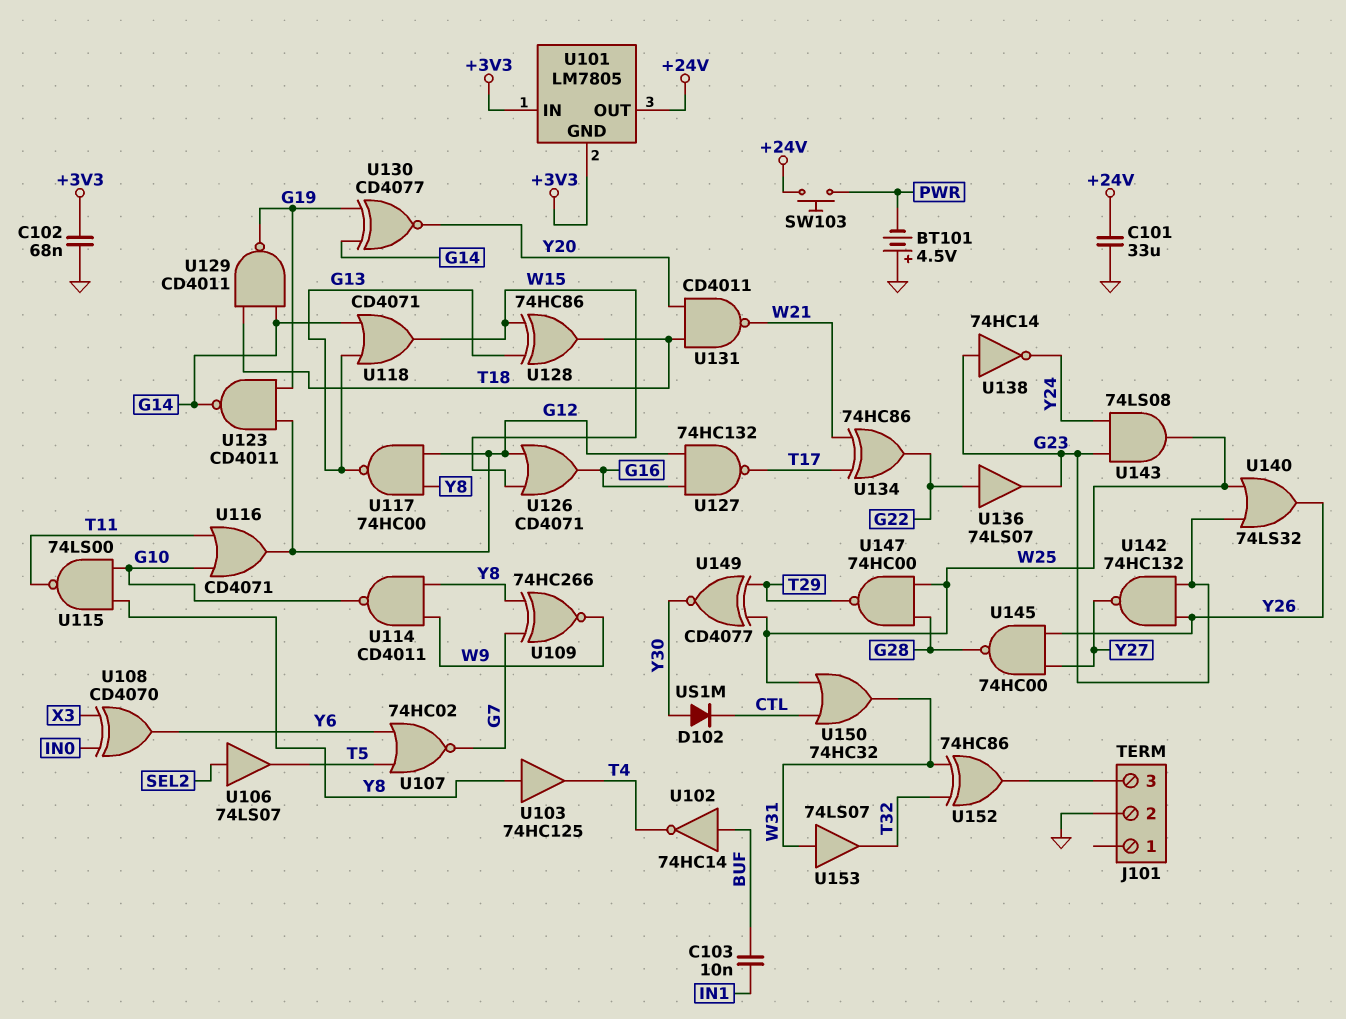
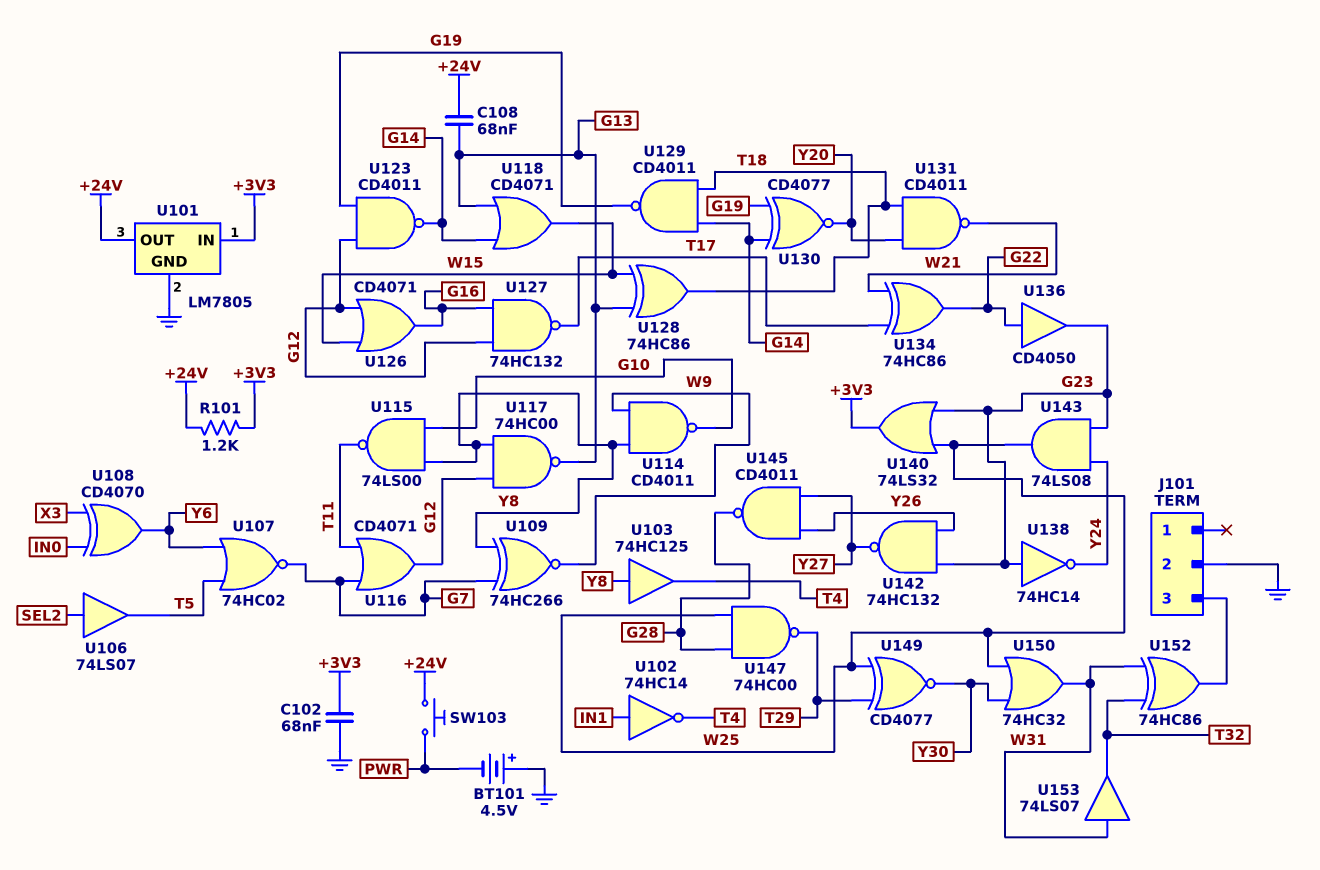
C101: 33uF (+24V, GND) -> none
C103: 10nF (BUF, IN1) -> none
C108: none -> 68nF (+24V, G13)
D102: diode US1M (A Y30, K CTL) -> none
R101: none -> 1.2k (+3V3, +24V)
U101 pin GND: +3V3 -> GND
U102: NOT 74HC14 (in BUF, out T4) -> NOT 74HC14 (in IN1, out T4)
U116: OR CD4071 (in G10, in T11, out G12) -> OR CD4071 (in G7, in T11, out G12)
U136: buffer 74LS07 (in G22, out G23) -> buffer CD4050 (in G22, out G23)
U140: OR 74LS32 (in G23, in W25, out Y26) -> OR 74LS32 (in G23, in W25, out +3V3)
U145: NAND 74HC00 (in Y26, in Y27, out G28) -> NAND CD4011 (in Y26, in Y27, out G28)
U150: OR 74HC32 (in CTL, in W25, out W31) -> OR 74HC32 (in W25, in Y30, out W31)

